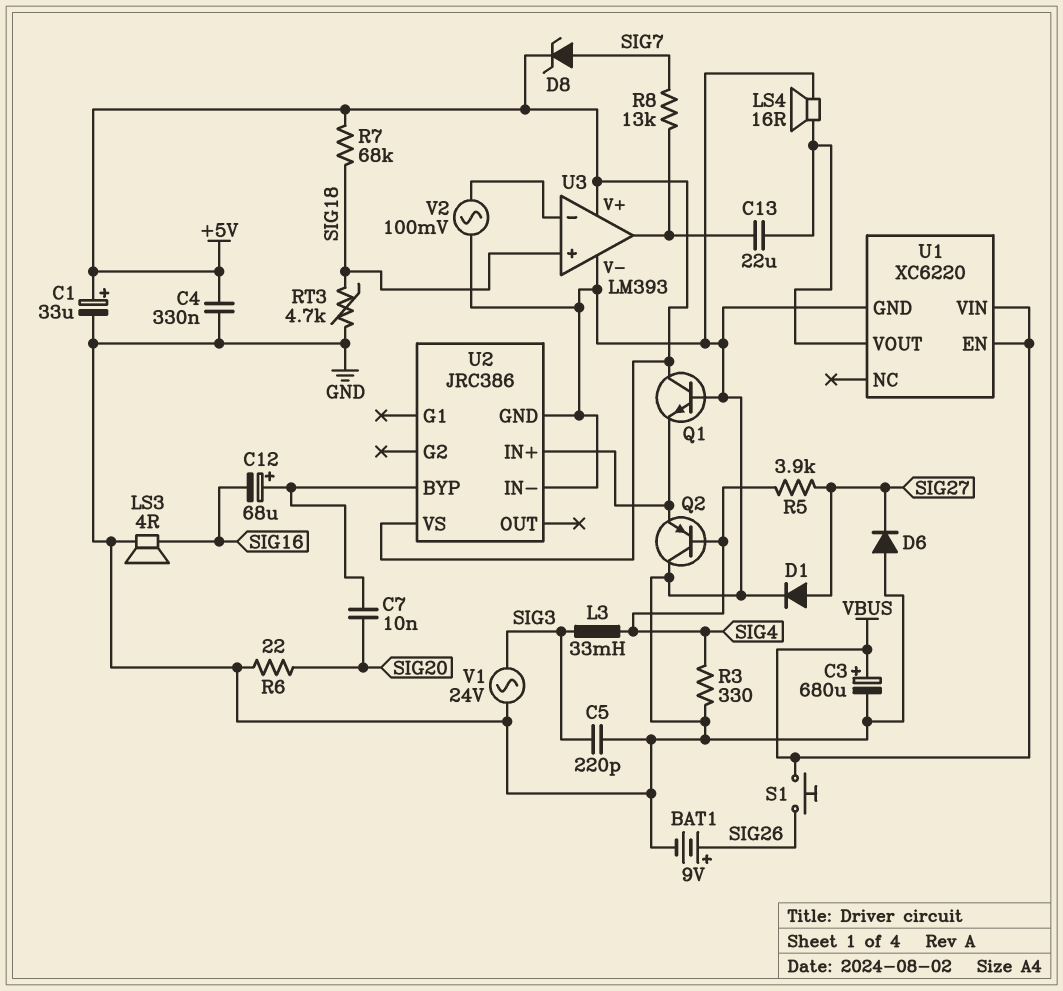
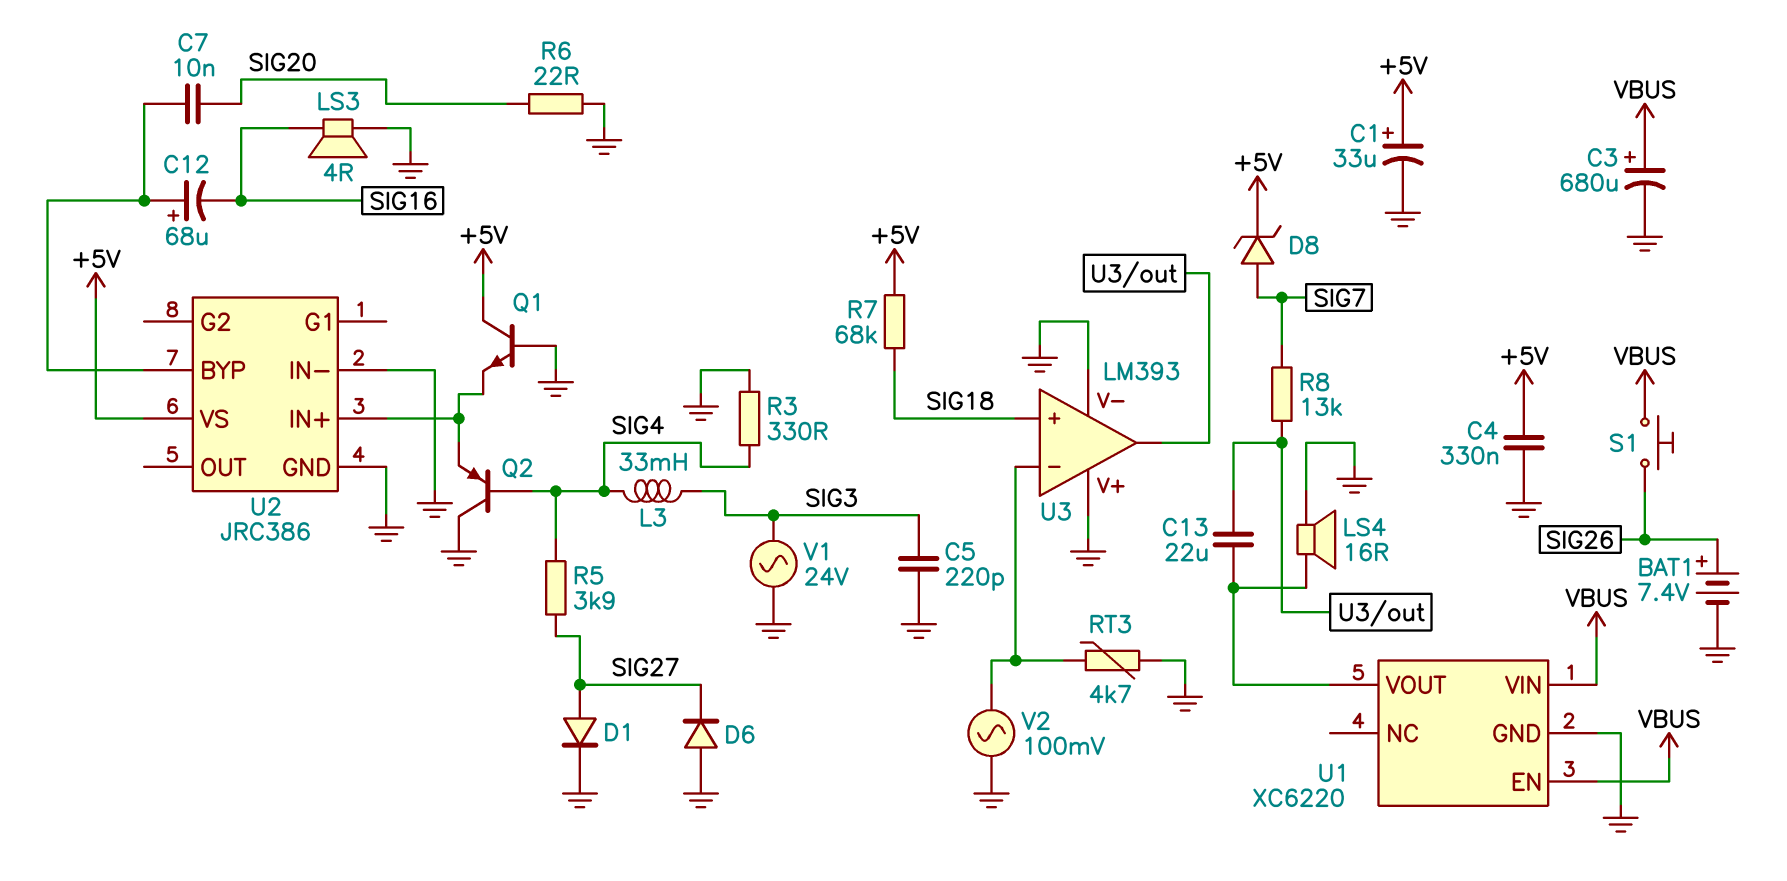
BAT1: 9V (plus SIG26, minus GND) -> 7.4V (plus SIG26, minus GND)
RT3: 4.7k (GND, SIG18) -> 4.7k (GND, U3/in-)
U3 pin V+: +5V -> GND

